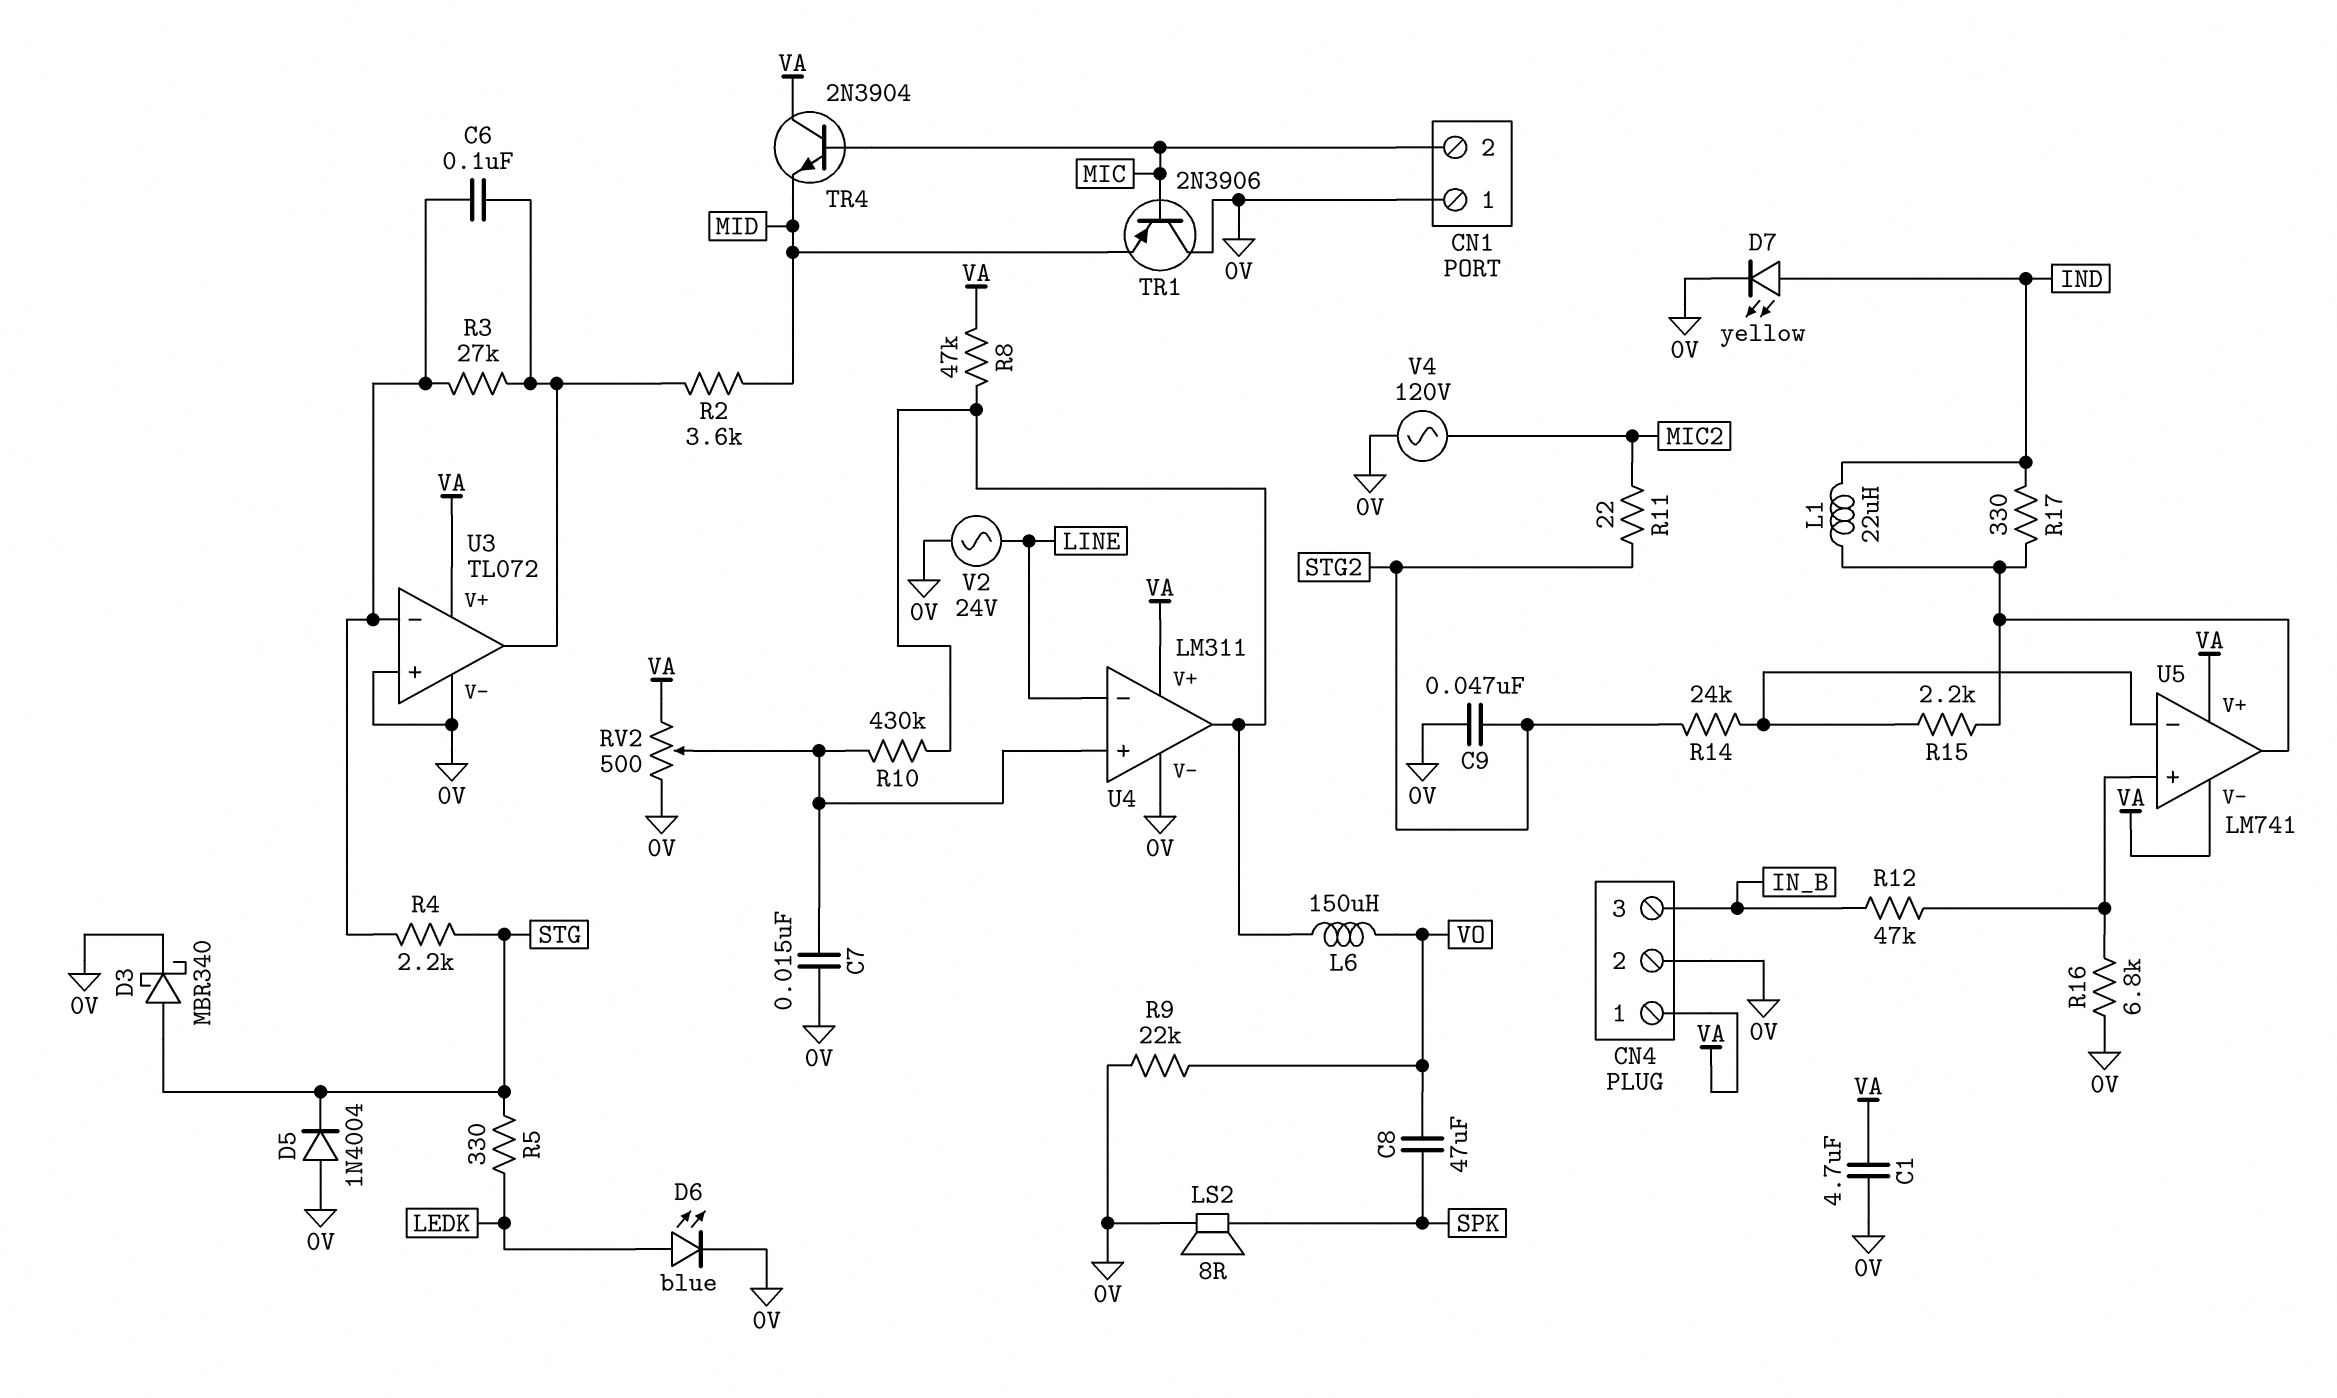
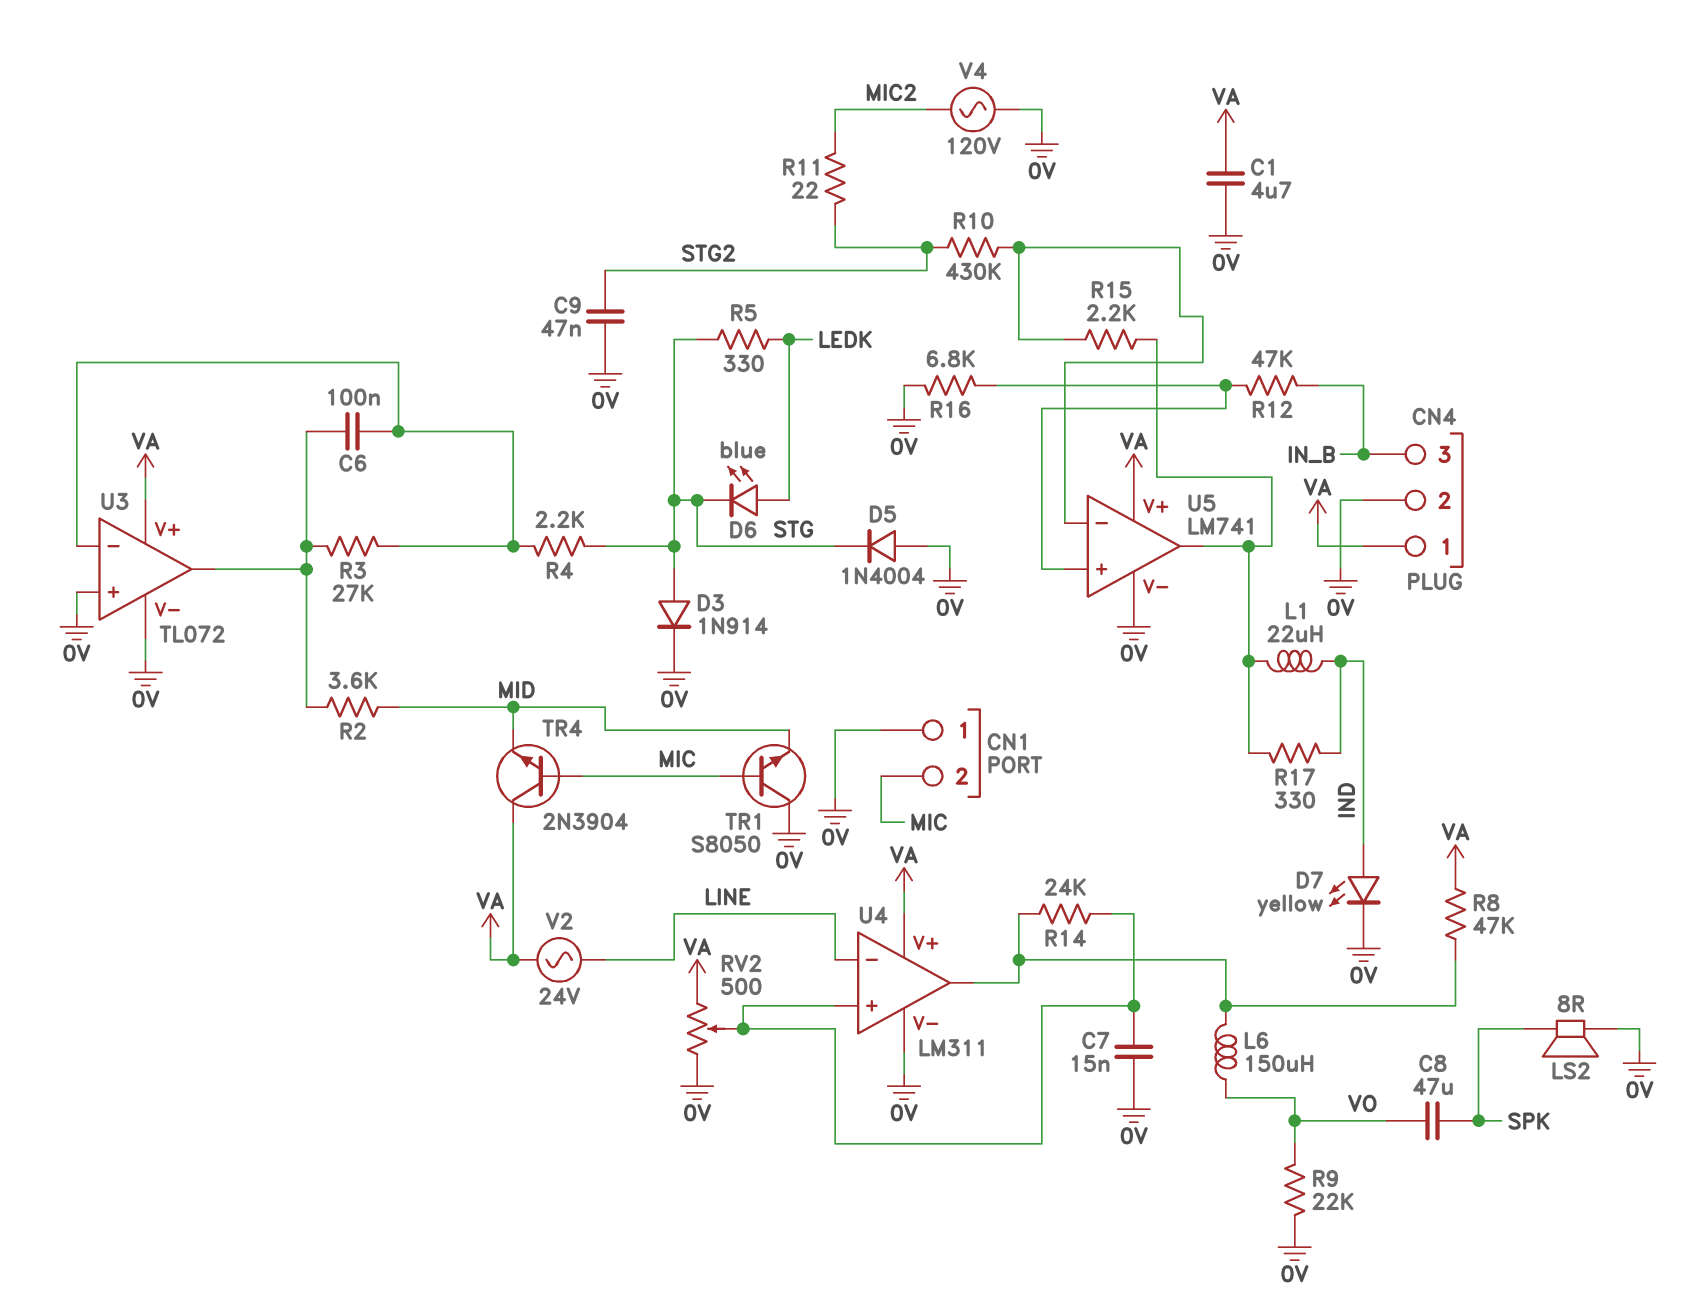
D3: schottky MBR340 (A STG, K 0V) -> diode 1N914 (A STG, K 0V)
D6: LED blue (A LEDK, K 0V) -> LED blue (A LEDK, K STG)
R10: 430k (U4/in+, U4/out) -> 430k (STG2, U5/in-)
R14: 24k (STG2, U5/in-) -> 24k (U4/in+, U4/out)
TR1: PNP 2N3906 (B MIC, C 0V, E MID) -> NPN S8050 (B MIC, C 0V, E MID)
U5 pin V-: VA -> 0V
V2: AC 24V (0V, LINE) -> AC 24V (LINE, VA)

